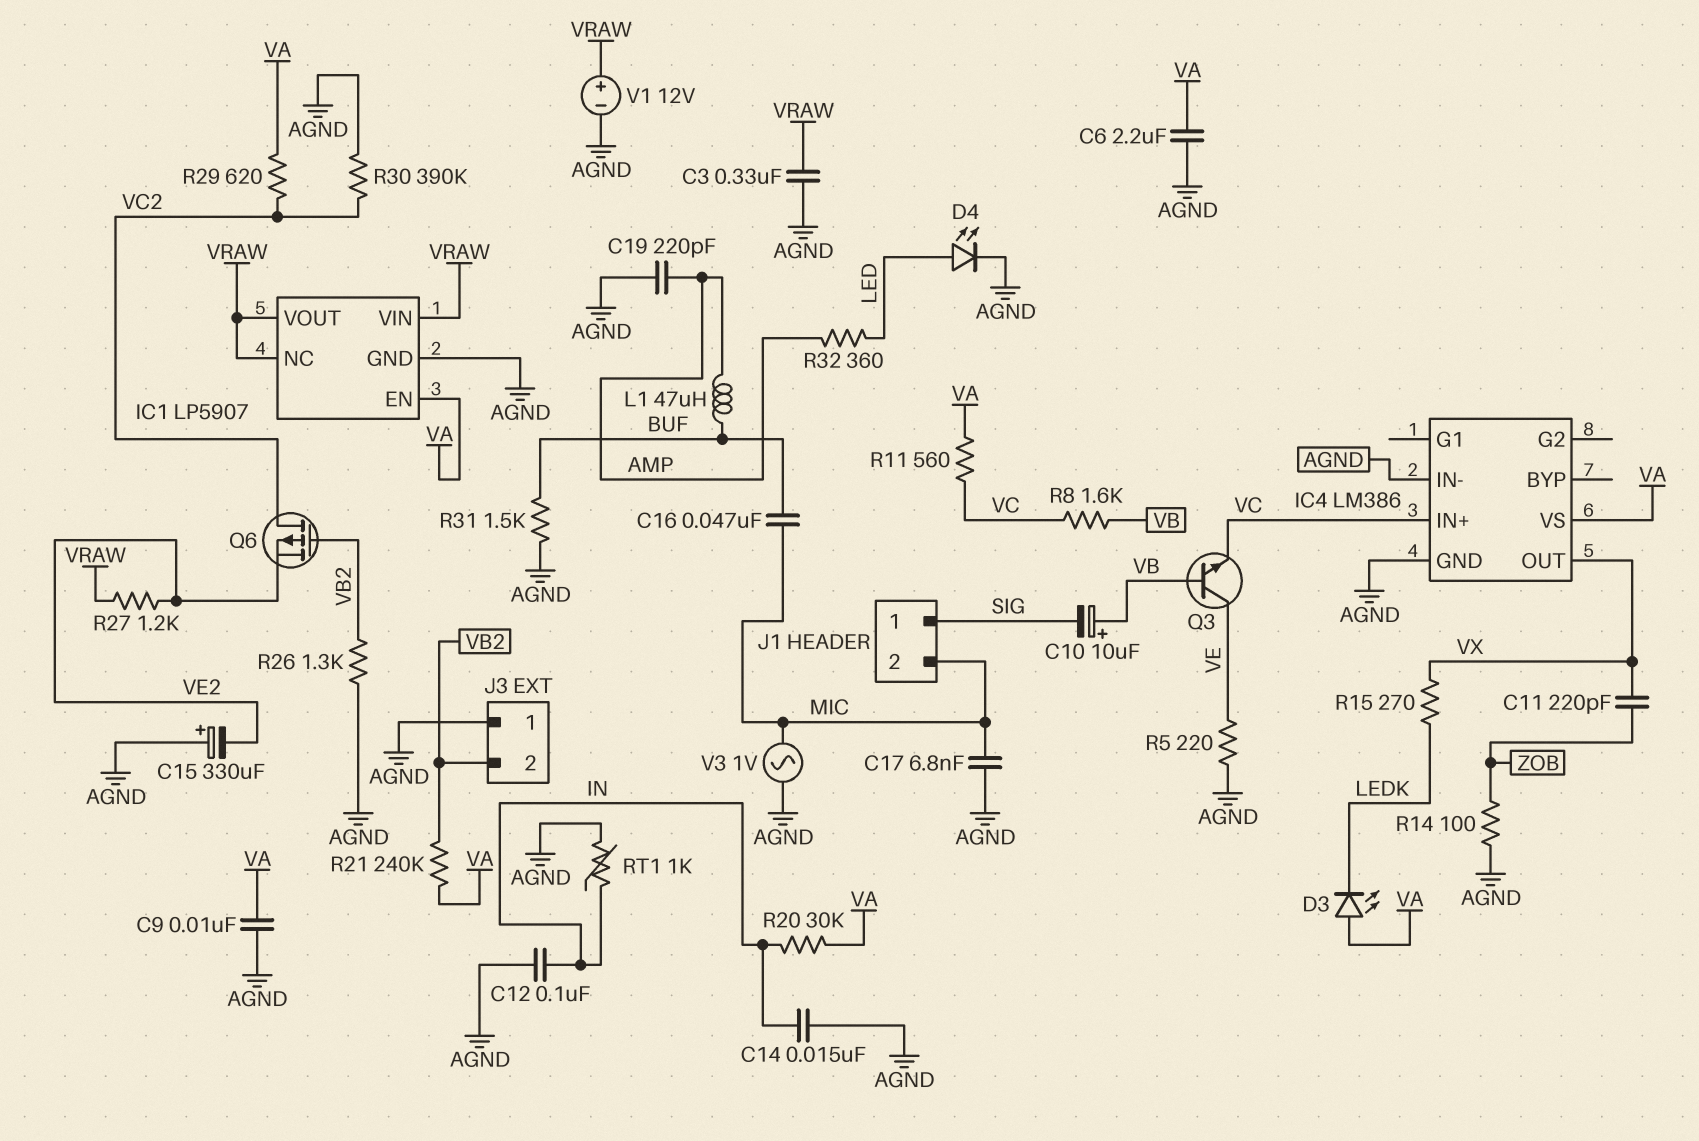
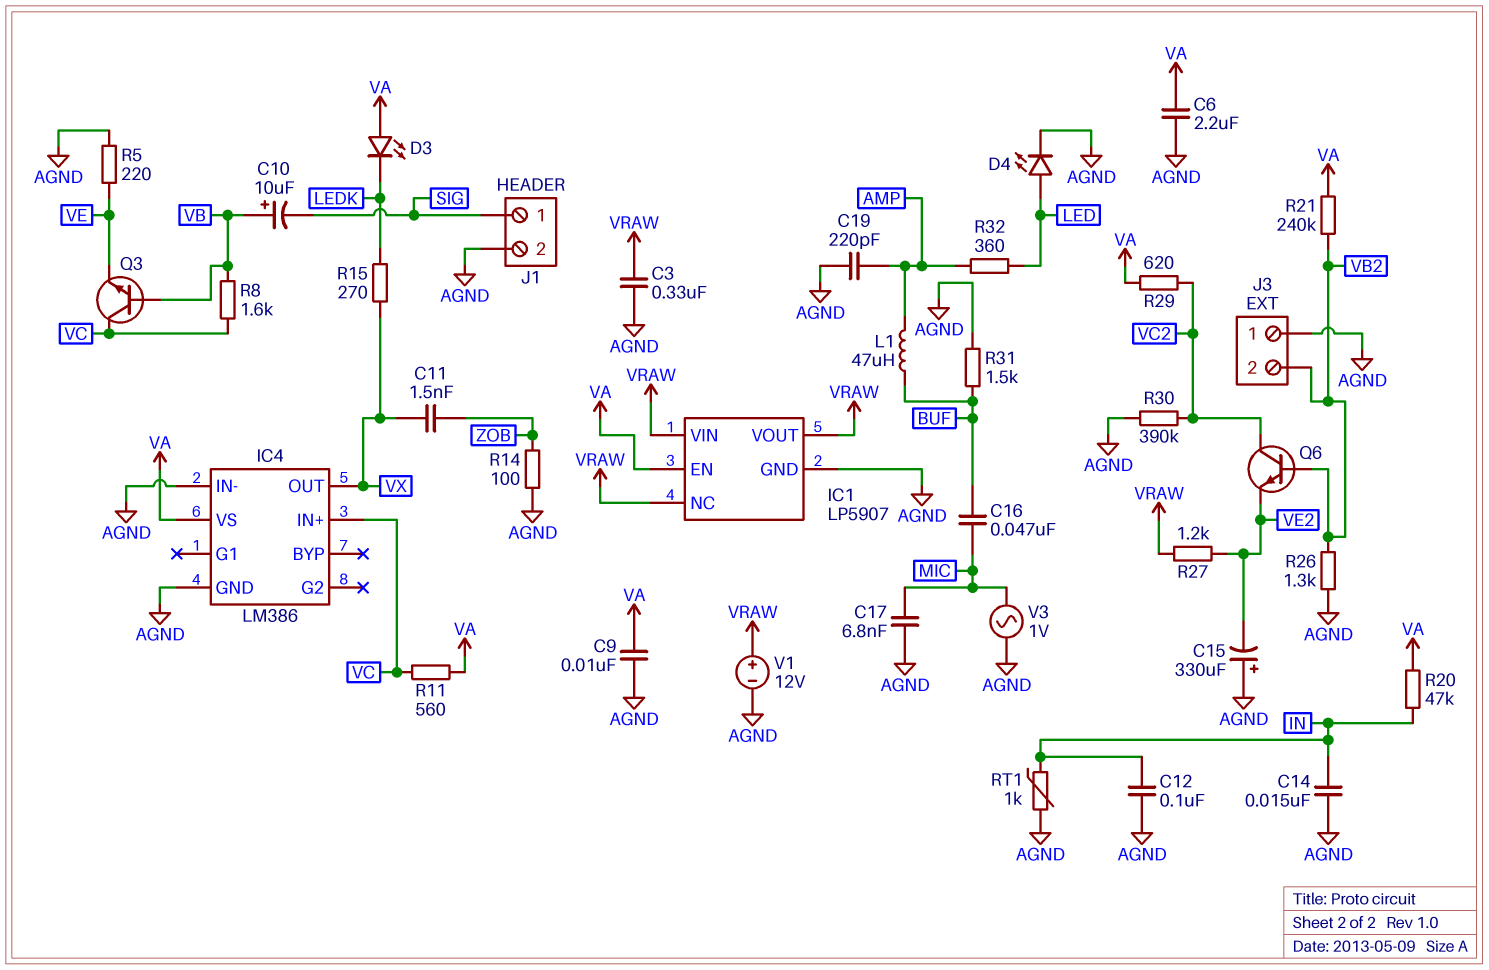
C11: 220pF (VX, ZOB) -> 1.5nF (VX, ZOB)
J1 pin 2: MIC -> AGND
Q3: NPN (B VB, C VE, E VC) -> NPN (B VB, C VC, E VE)
Q6: PMOS (G VB2, D VC2, S VE2) -> NPN (B VB2, C VC2, E VE2)
R20: 30k (IN, VA) -> 47k (IN, VA)

